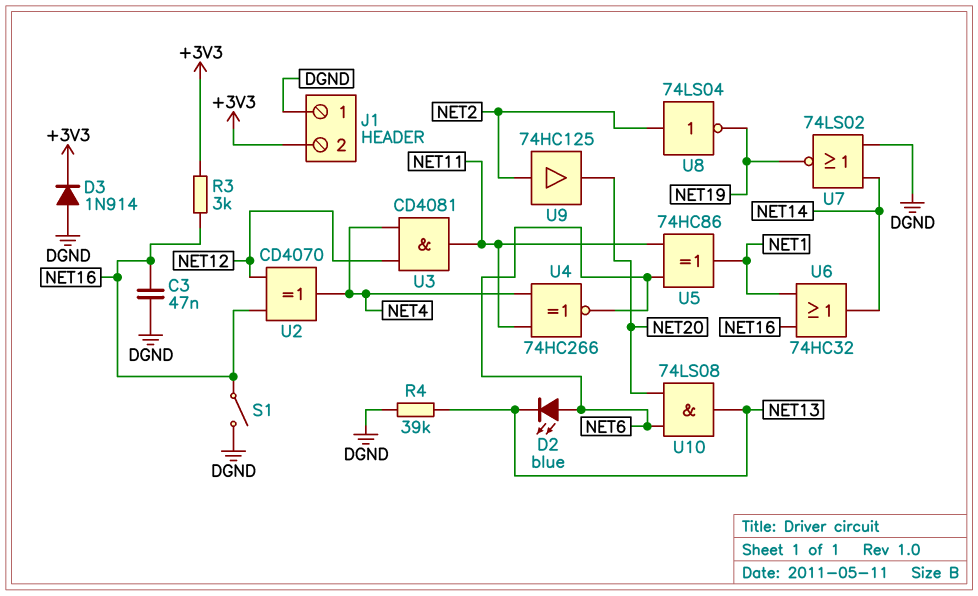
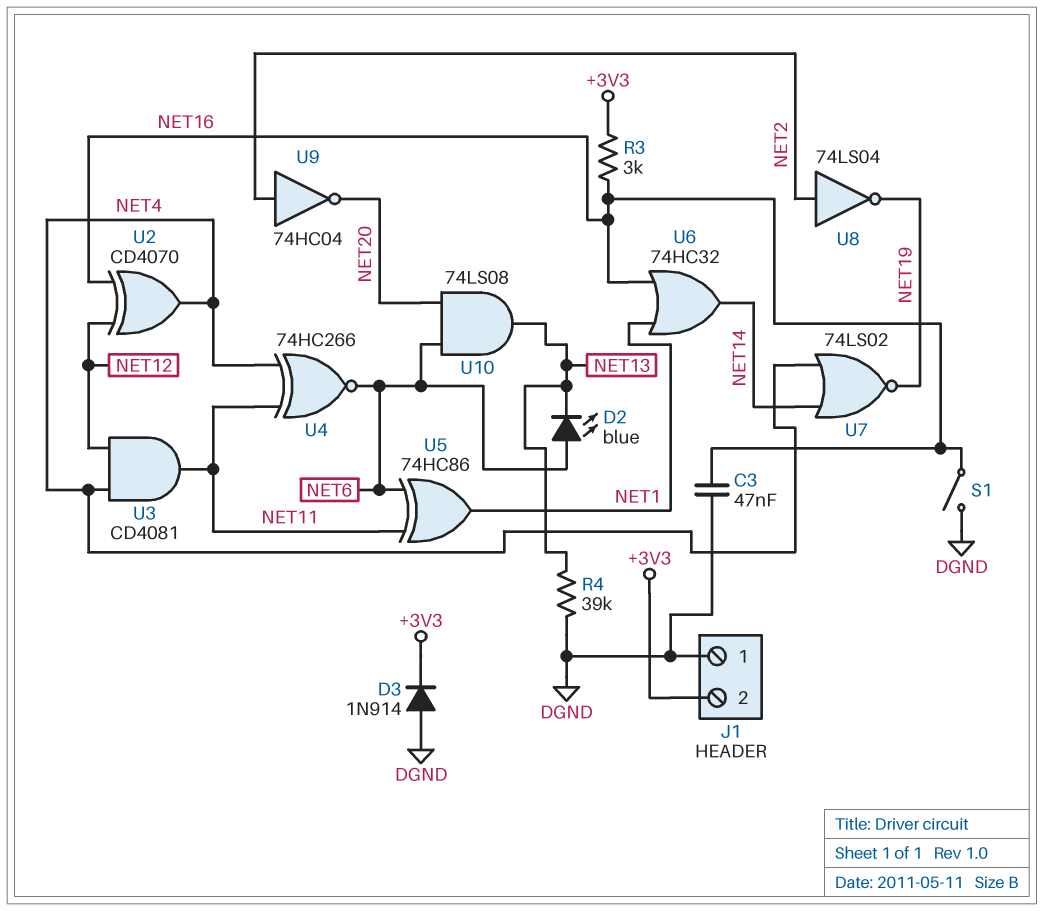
U7: NOR 74LS02 (in DGND, in NET14, out NET19) -> NOR 74LS02 (in NET4, in NET14, out NET19)
U9: buffer 74HC125 (in NET2, out NET20) -> NOT 74HC04 (in NET2, out NET20)

